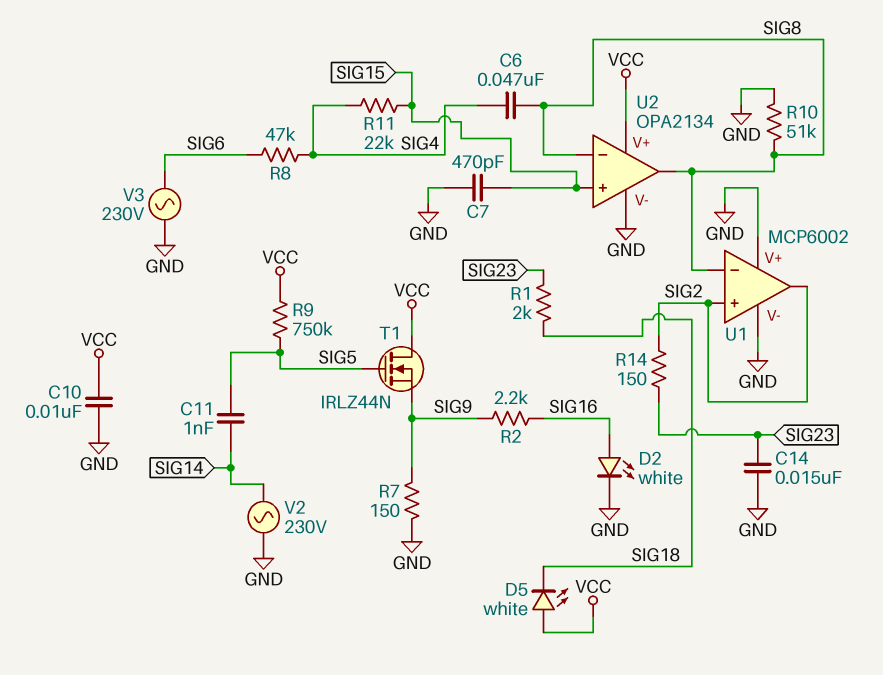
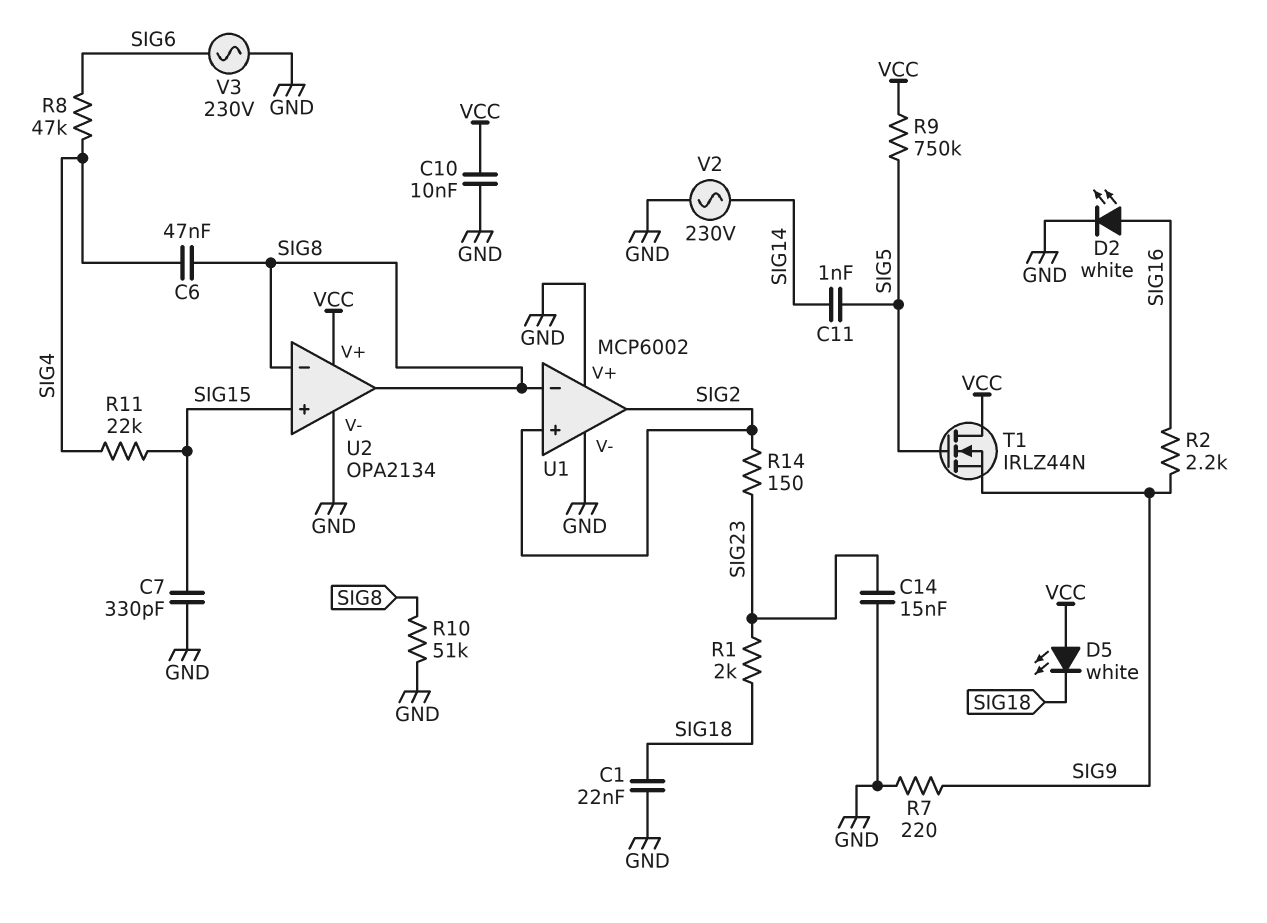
C1: none -> 22nF (GND, SIG18)
C7: 470pF (GND, SIG15) -> 330pF (GND, SIG15)
R7: 150 (GND, SIG9) -> 220 (GND, SIG9)

